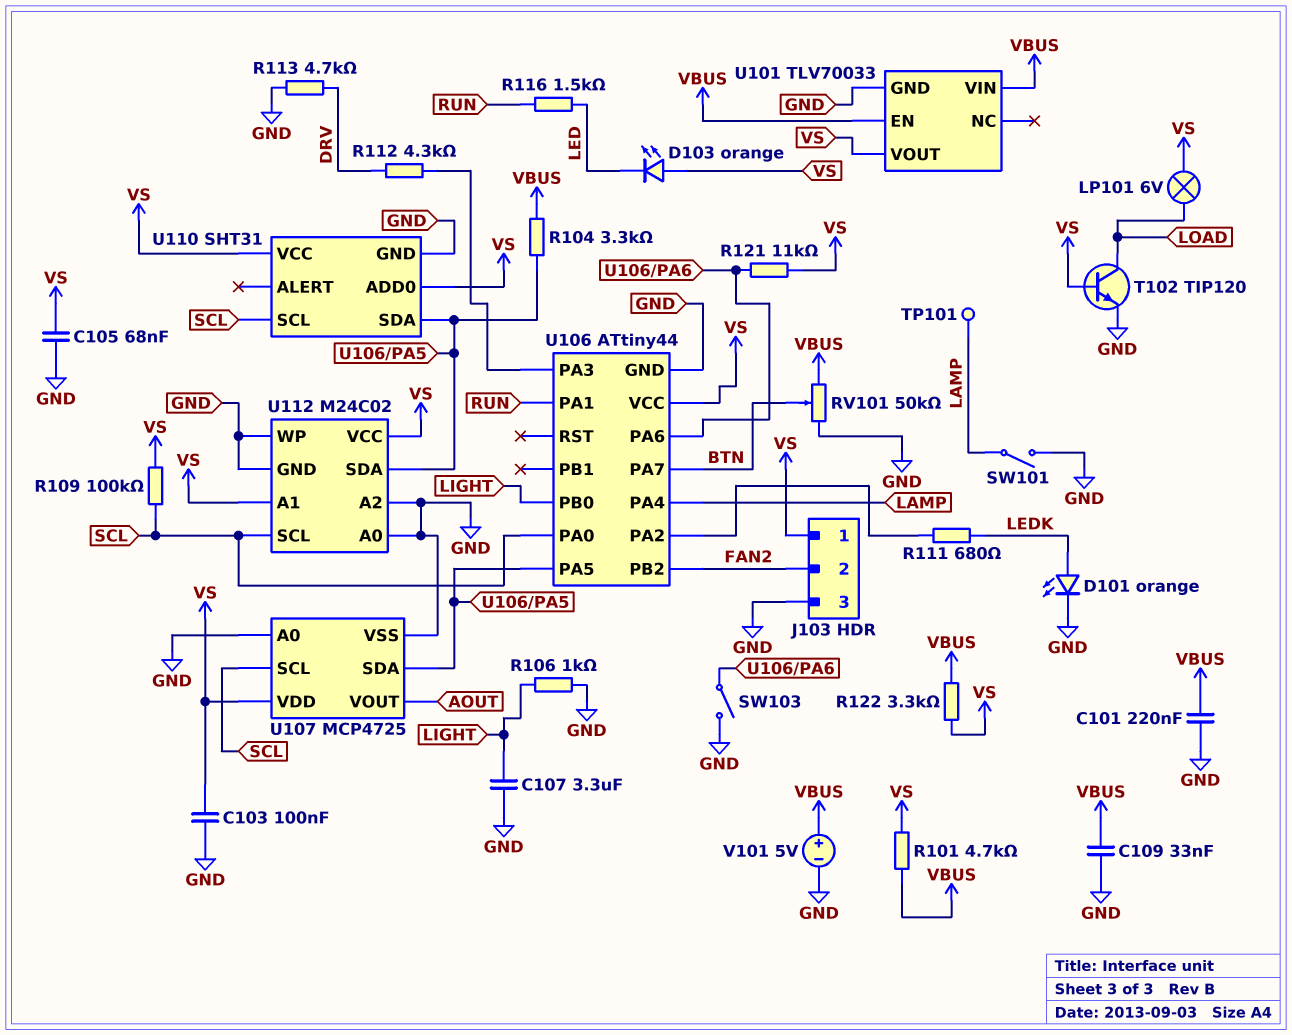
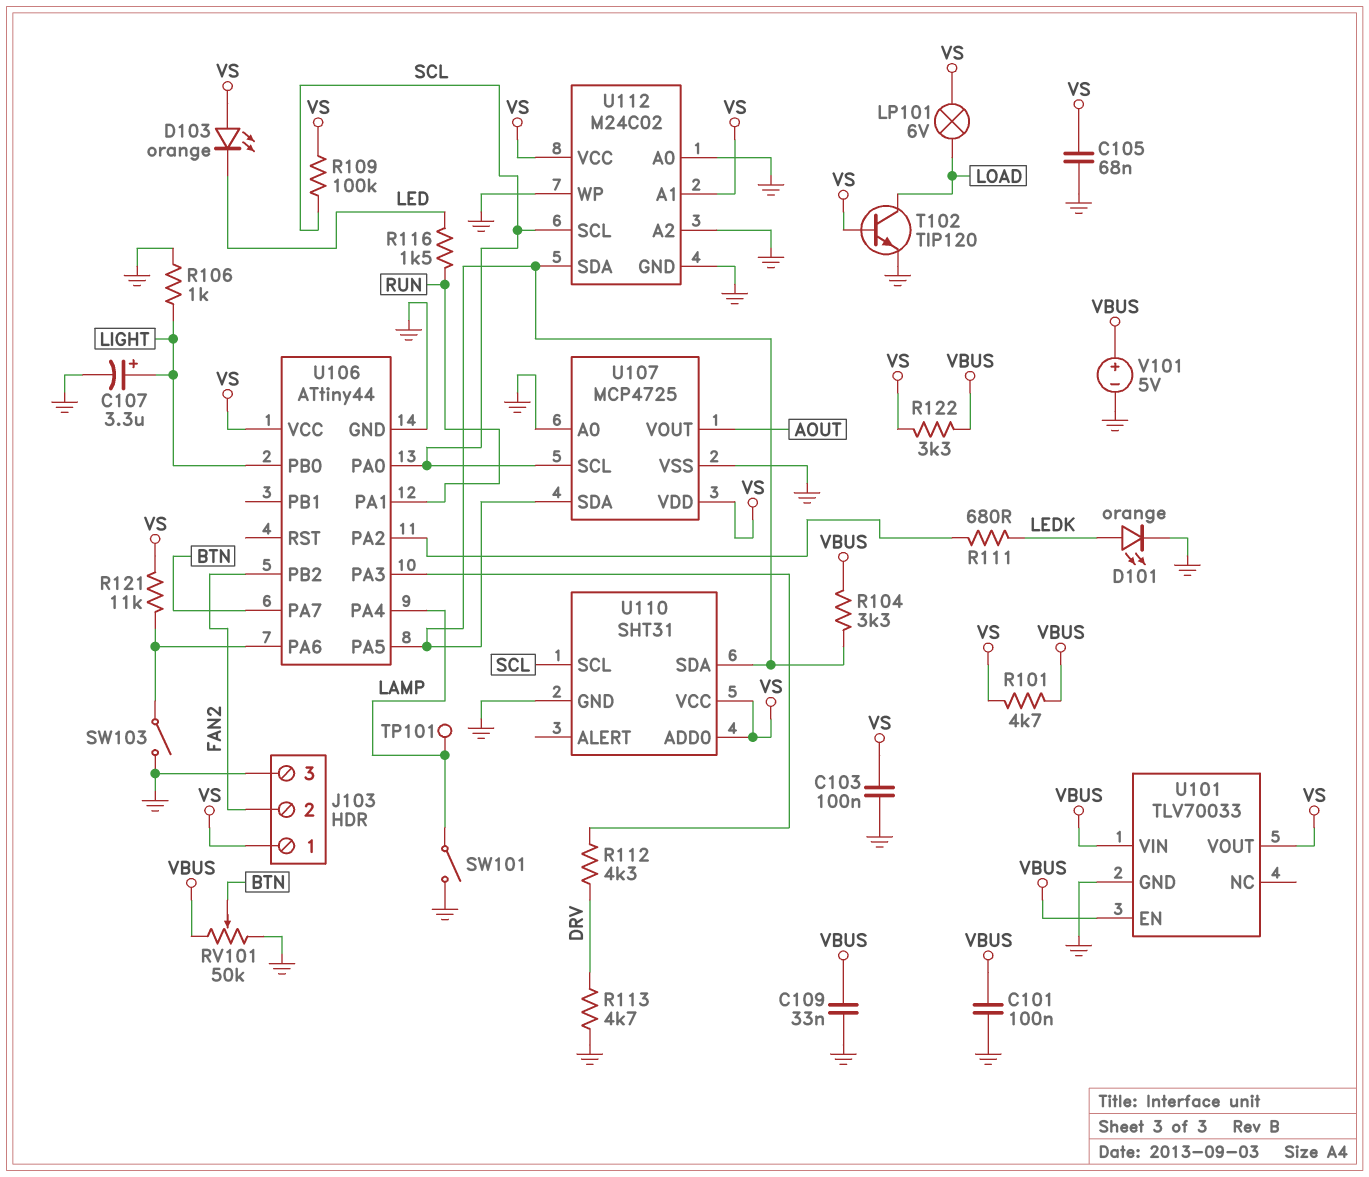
C101: 220nF (GND, VBUS) -> 100nF (GND, VBUS)
C107: 3.3uF (GND, LIGHT) -> 3.3uF (plus LIGHT, minus GND)

